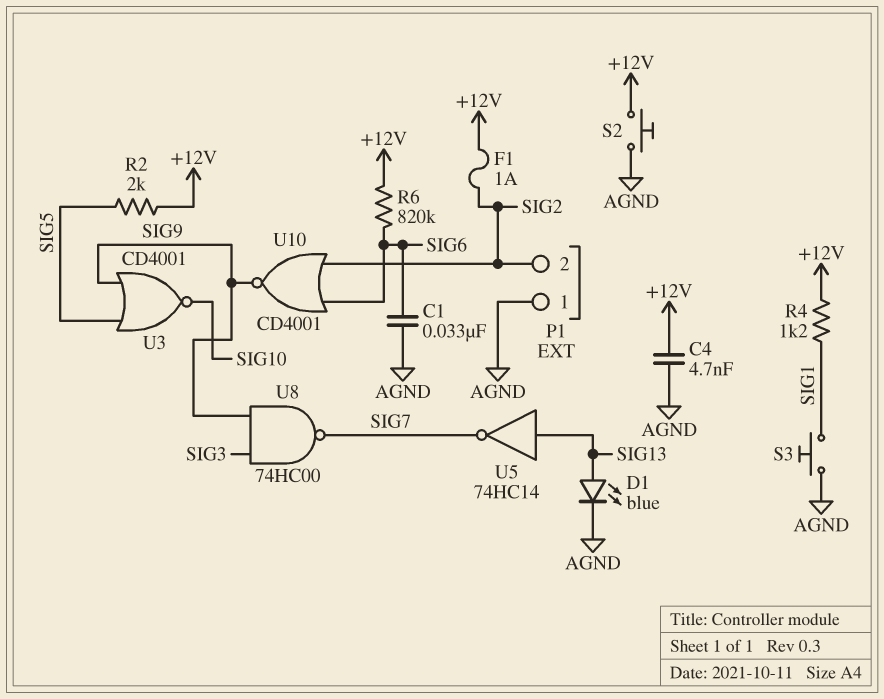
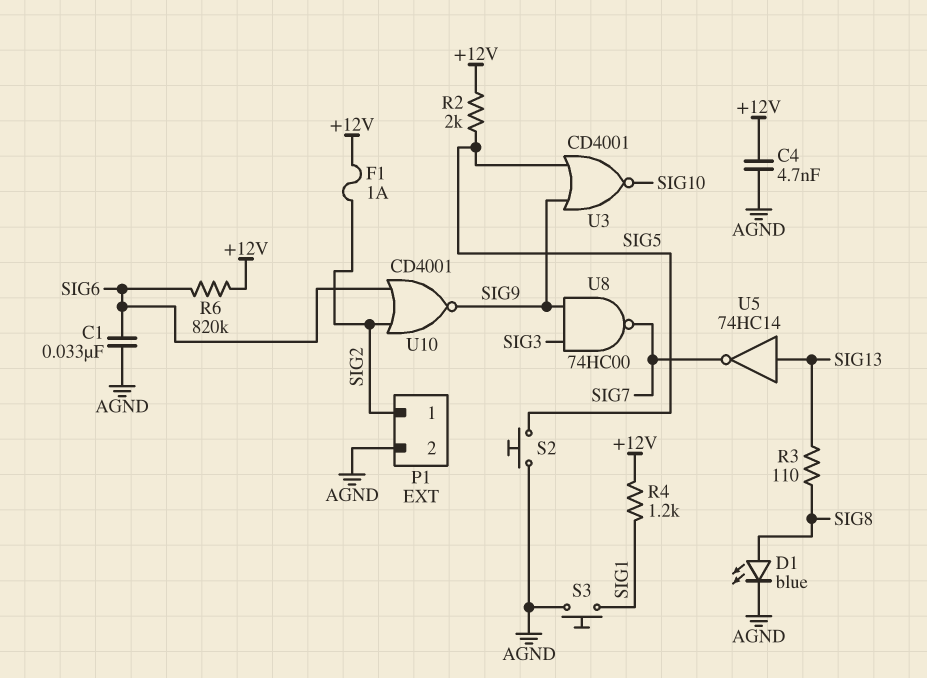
D1: LED blue (A SIG13, K AGND) -> LED blue (A SIG8, K AGND)
P1 pin 1: AGND -> SIG2
P1 pin 2: SIG2 -> AGND
R3: none -> 110 (SIG8, SIG13)
S2: button (+12V, AGND) -> button (AGND, SIG5)

